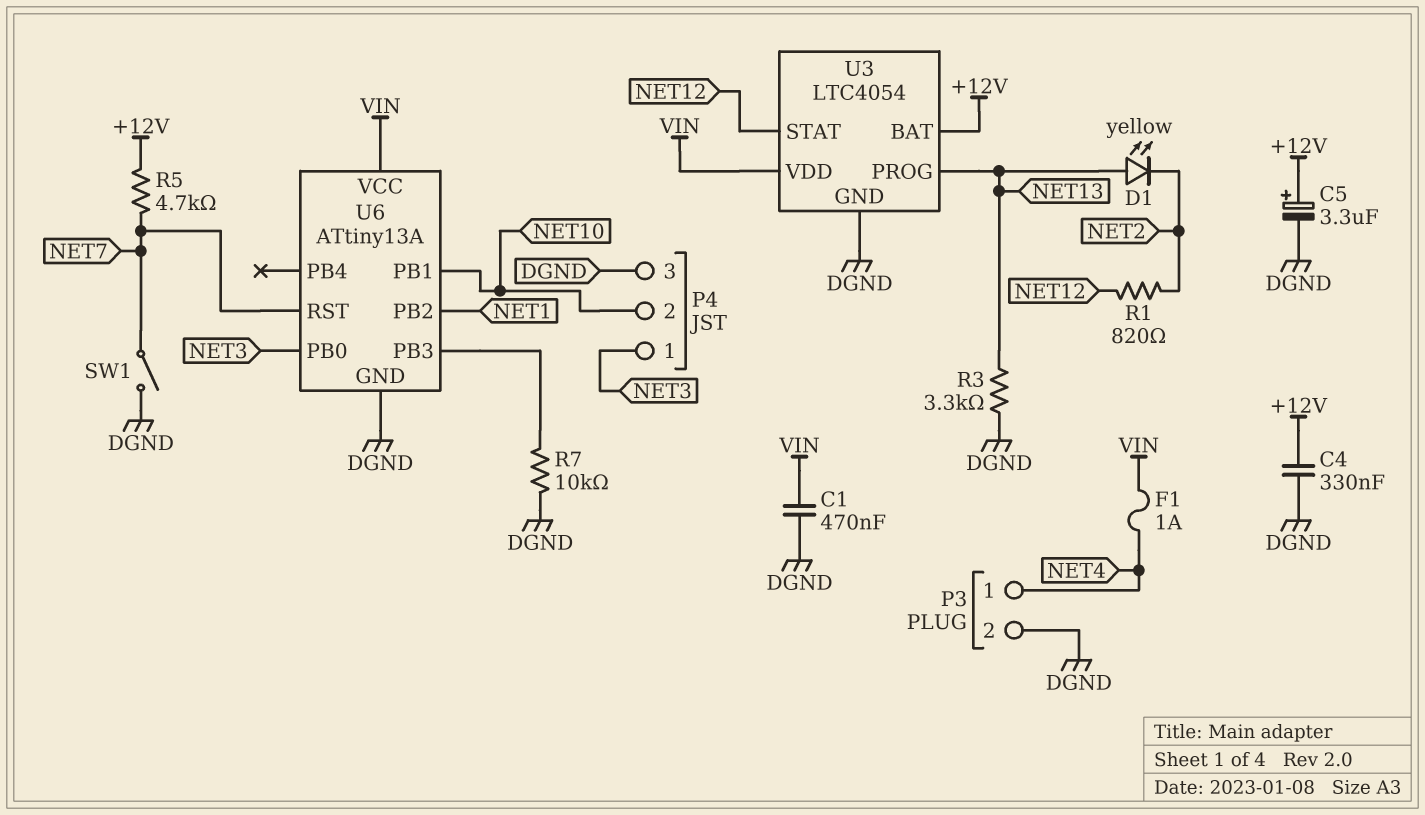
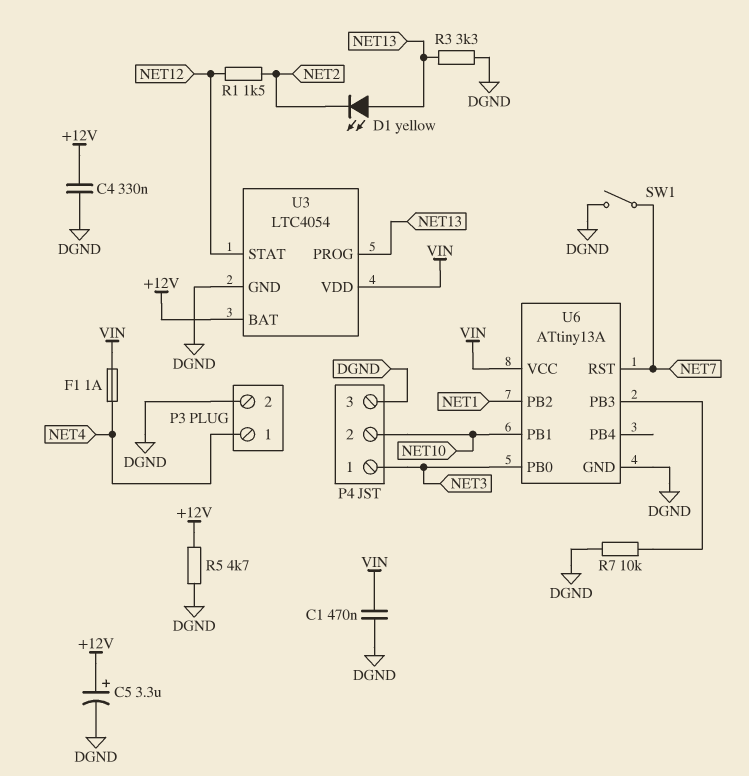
R1: 820 (NET2, NET12) -> 1.5k (NET2, NET12)
R5: 4.7k (+12V, NET7) -> 4.7k (+12V, DGND)

